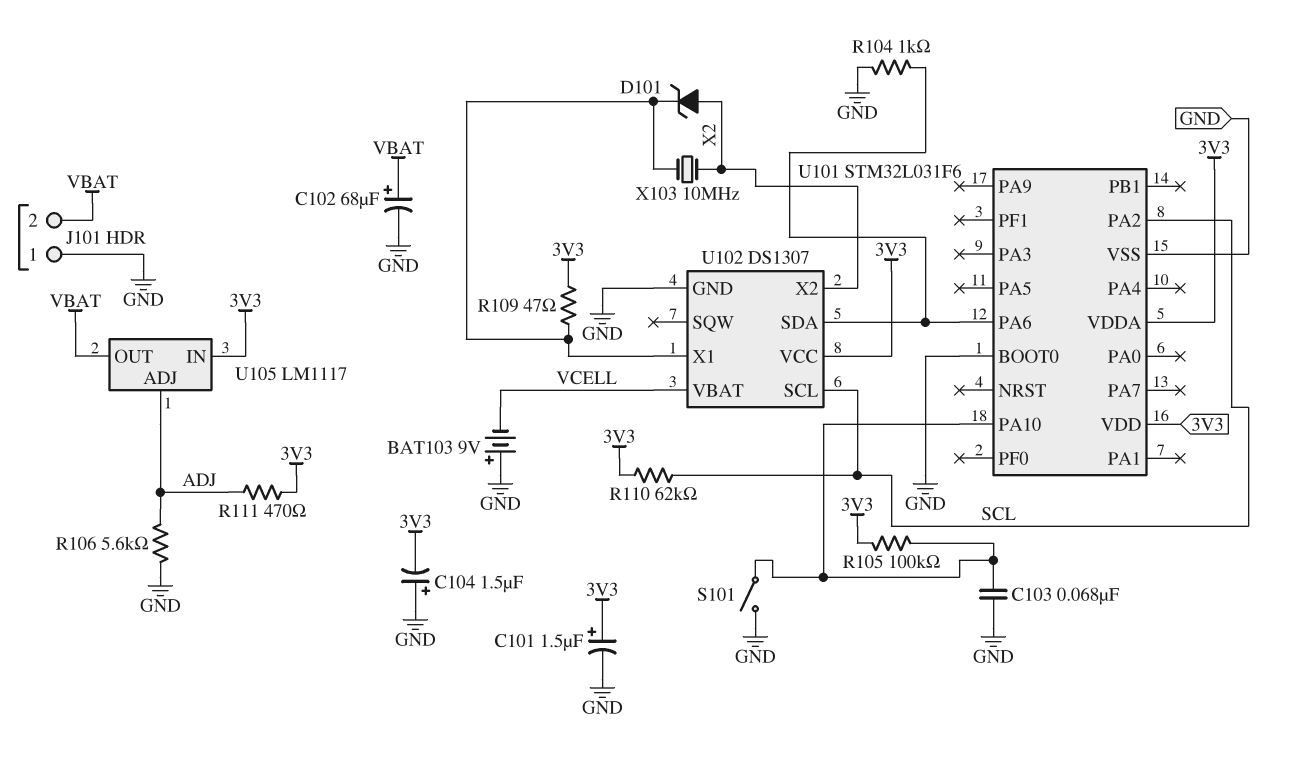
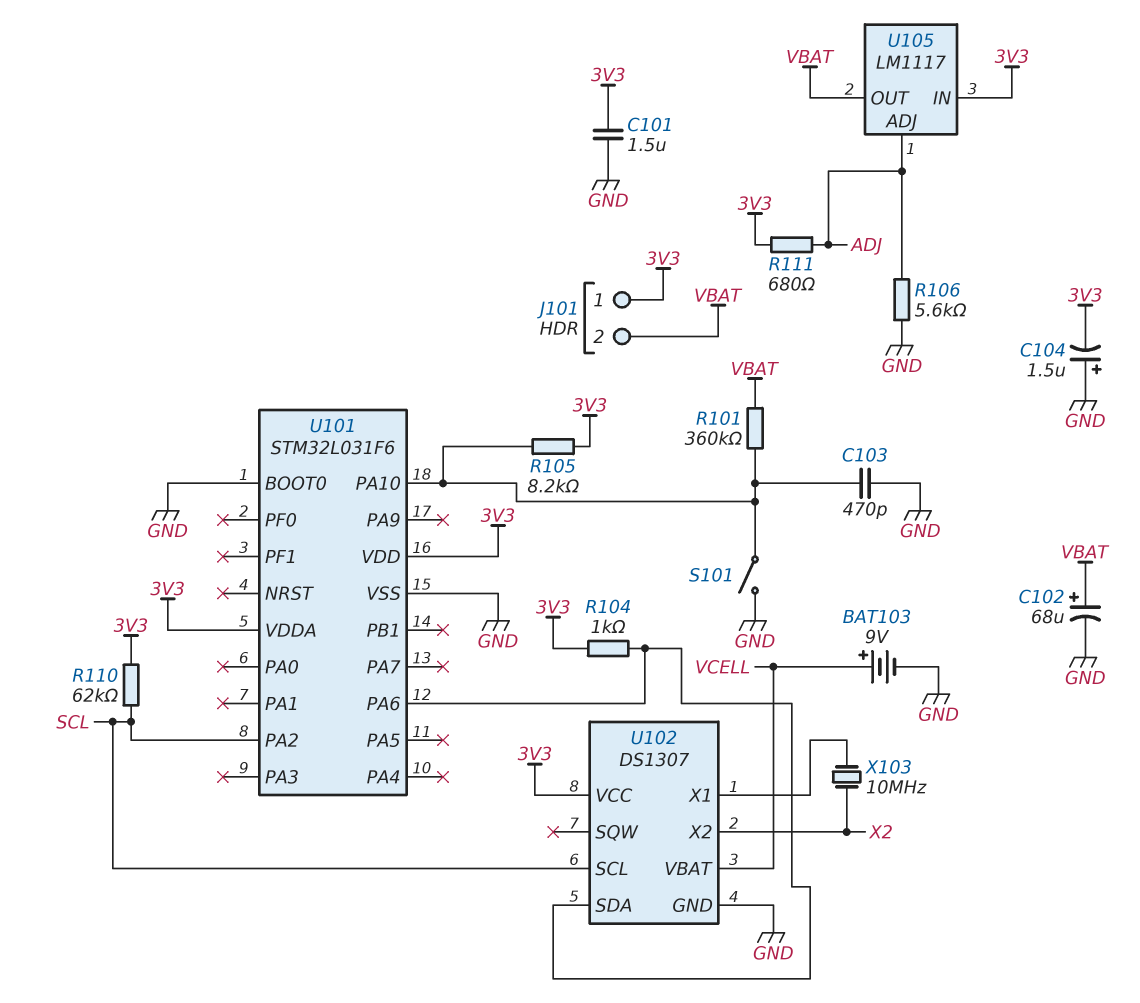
BAT103: 9V (plus GND, minus VCELL) -> 9V (plus VCELL, minus GND)
C101: 1.5uF (plus 3V3, minus GND) -> 1.5uF (3V3, GND)
C103: 68nF (GND, U101/PA10) -> 470pF (GND, U101/PA10)
D101: zener (A X2, K U102/X1) -> none
J101 pin 1: GND -> 3V3
R101: none -> 360k (U101/PA10, VBAT)
R104: 1k (GND, U101/PA6) -> 1k (3V3, U101/PA6)
R105: 100k (3V3, U101/PA10) -> 8.2k (3V3, U101/PA10)
R109: 47 (3V3, U102/X1) -> none
R111: 470 (3V3, ADJ) -> 680 (3V3, ADJ)

